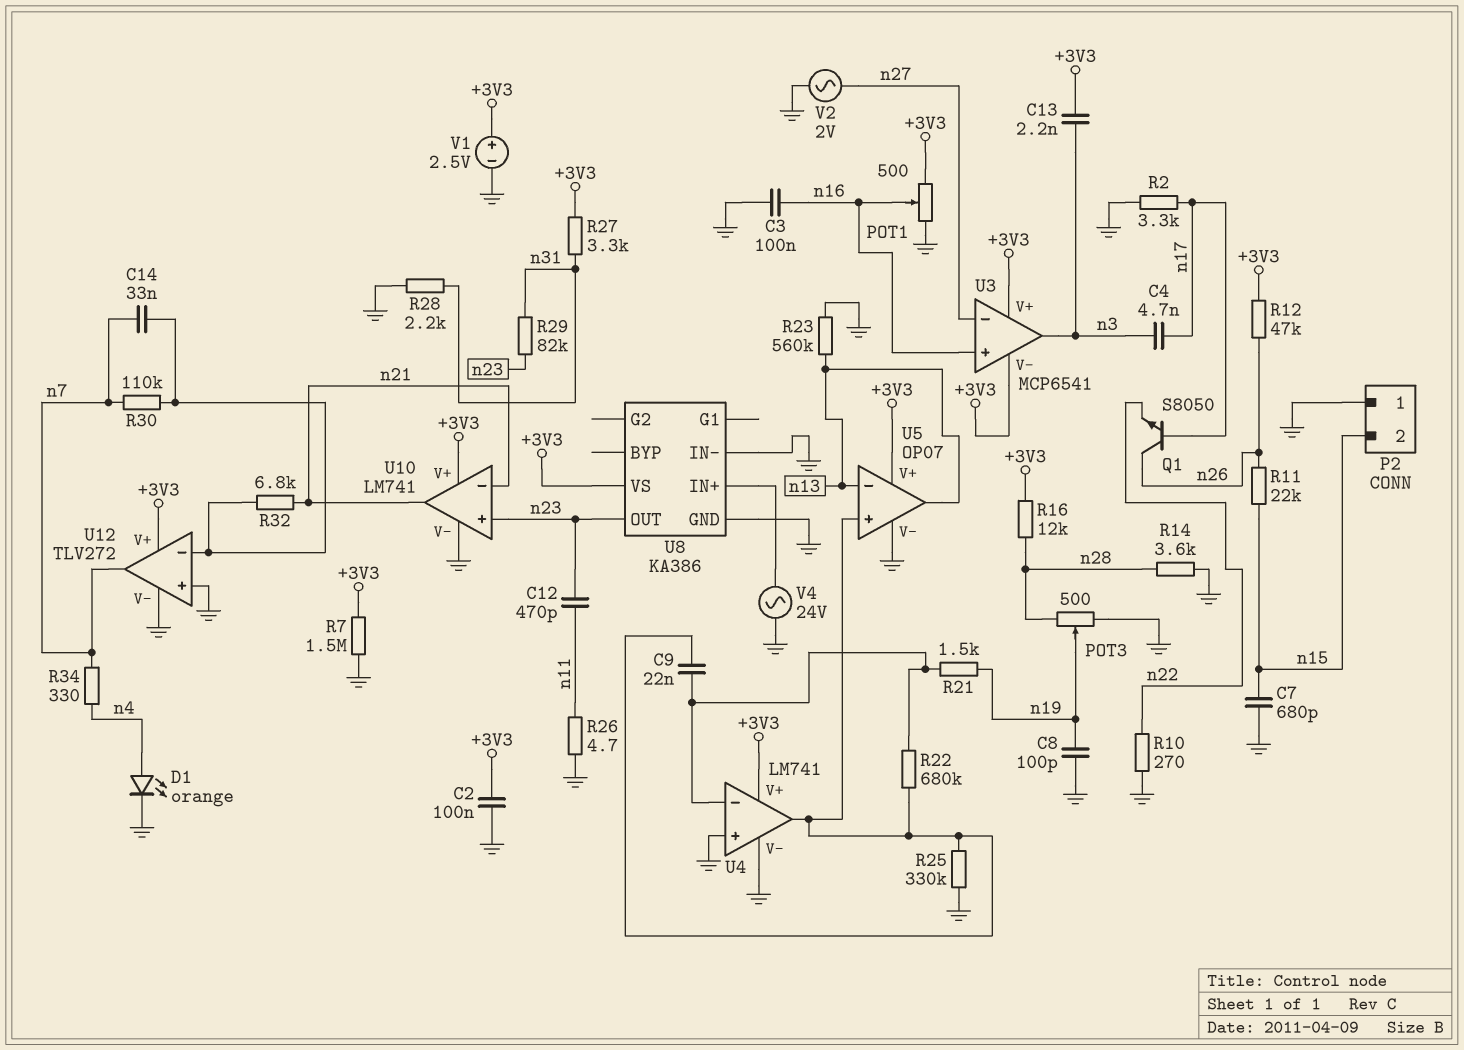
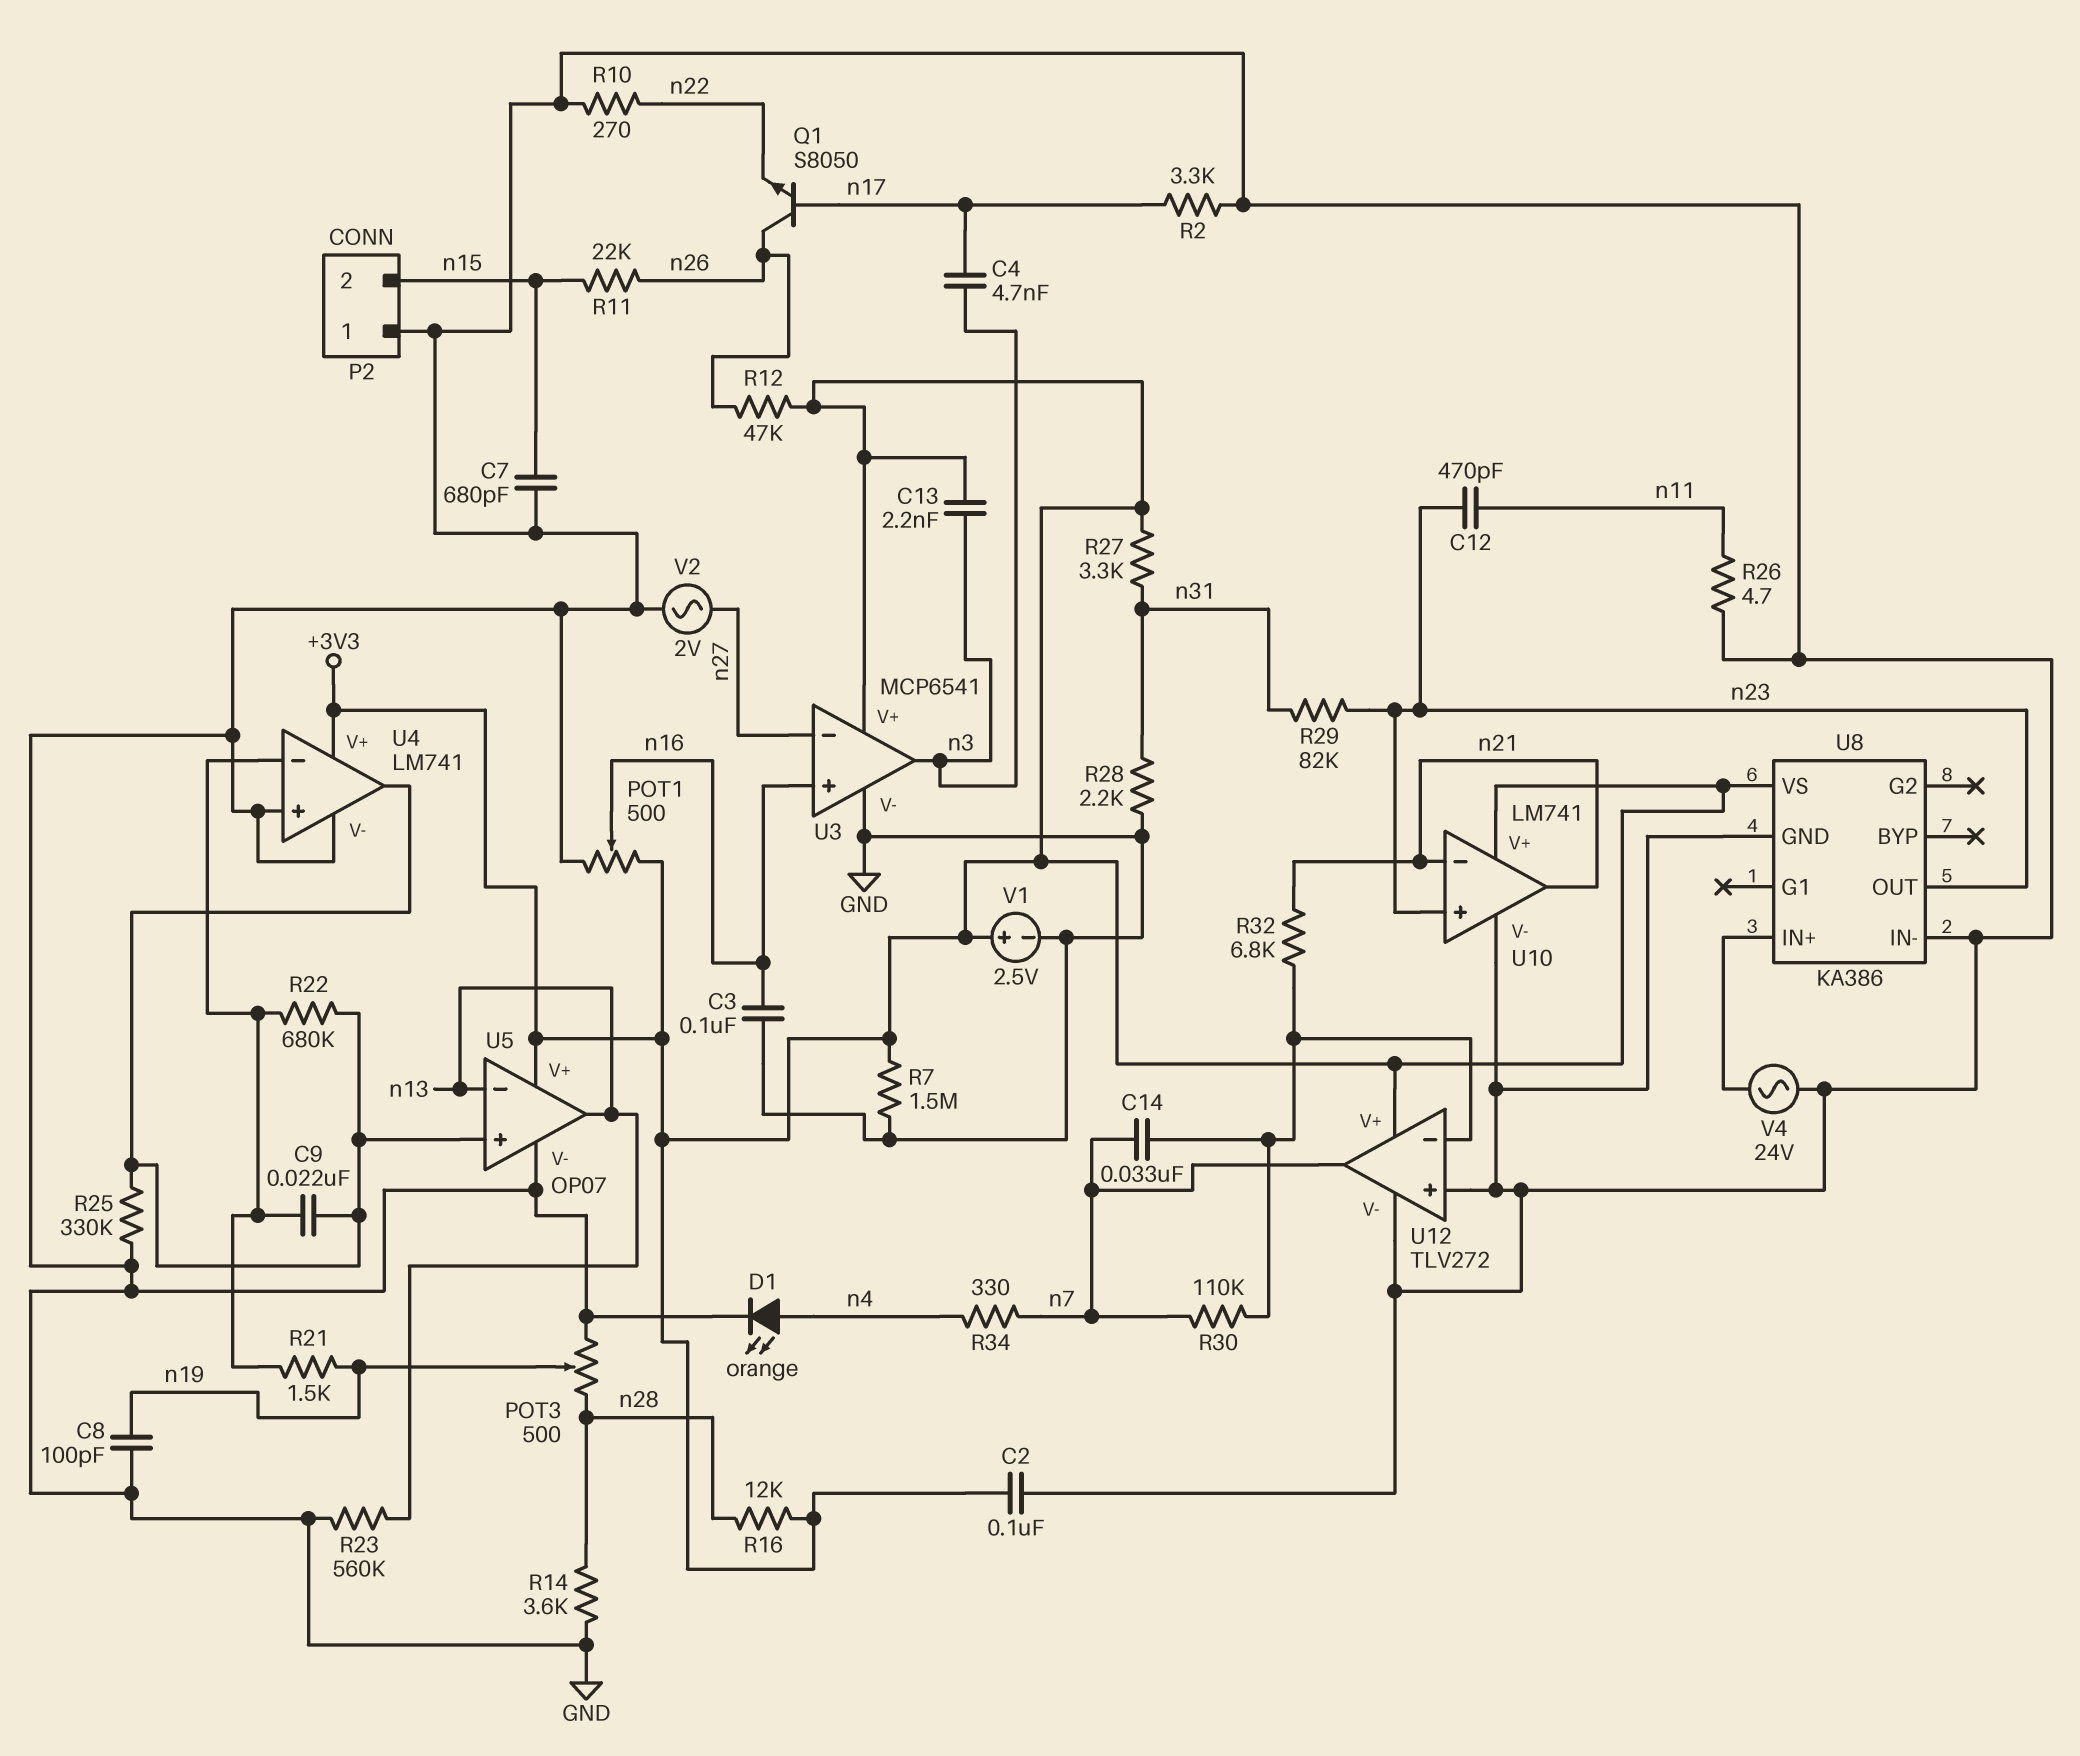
U3 pin V-: +3V3 -> GND

